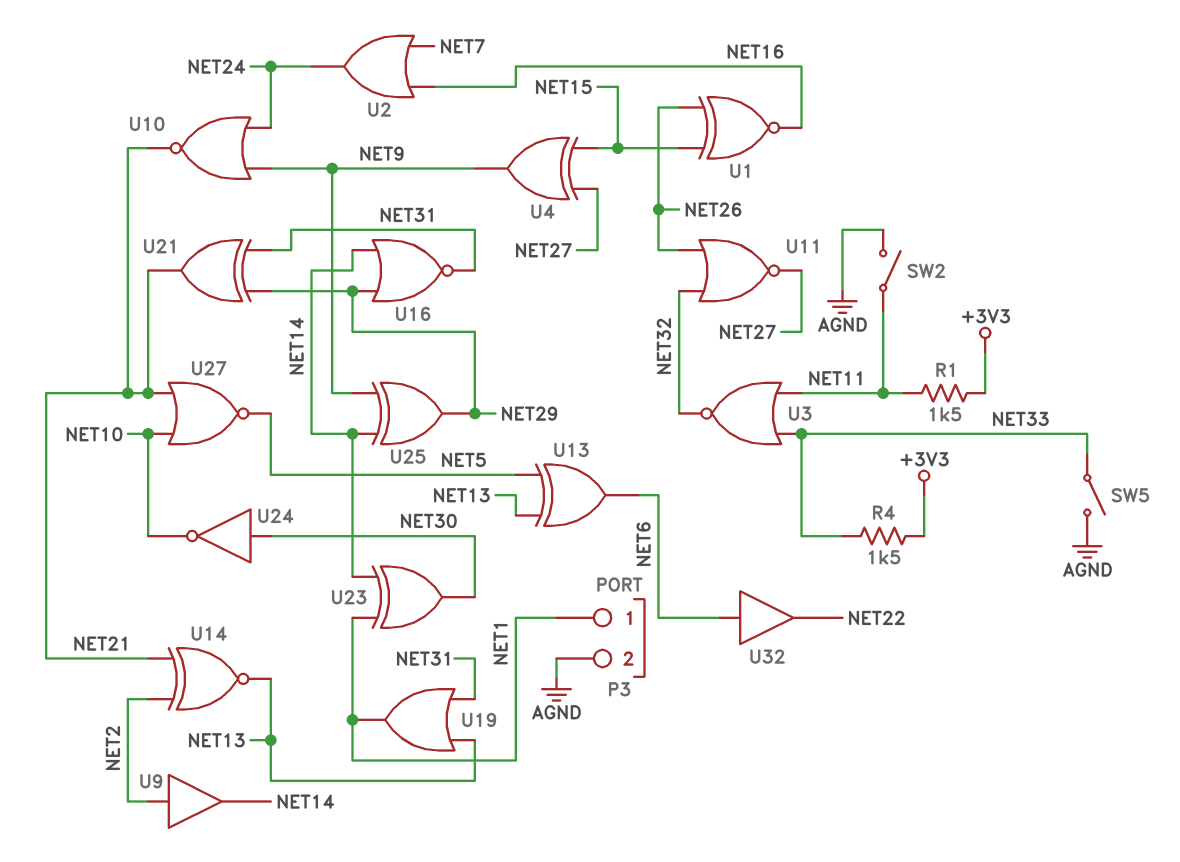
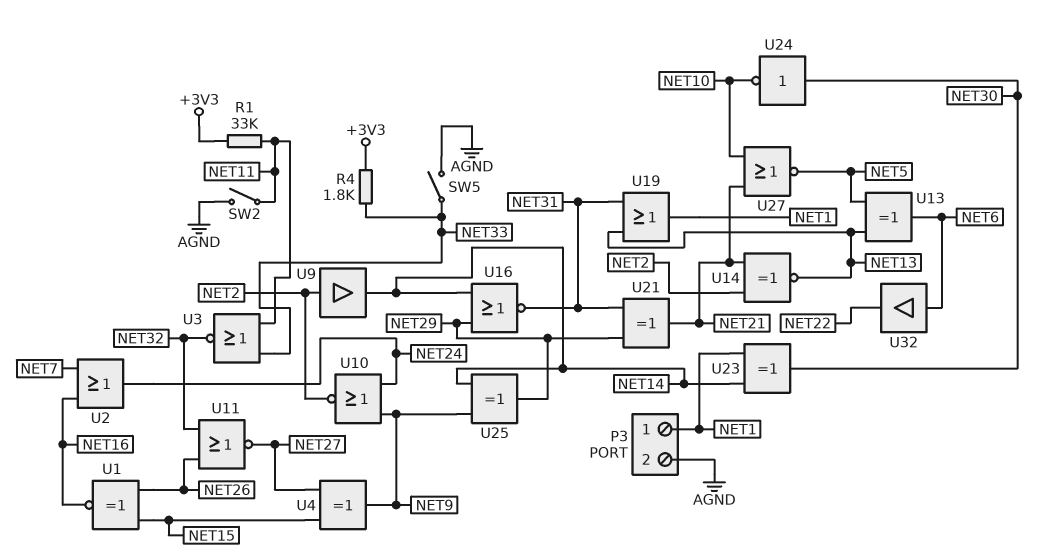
R1: 1.5k (+3V3, NET11) -> 33k (+3V3, NET11)
R4: 1.5k (+3V3, NET33) -> 1.8k (+3V3, NET33)
U10: NOR (in NET9, in NET24, out NET21) -> NOR (in NET9, in NET24, out NET2)

